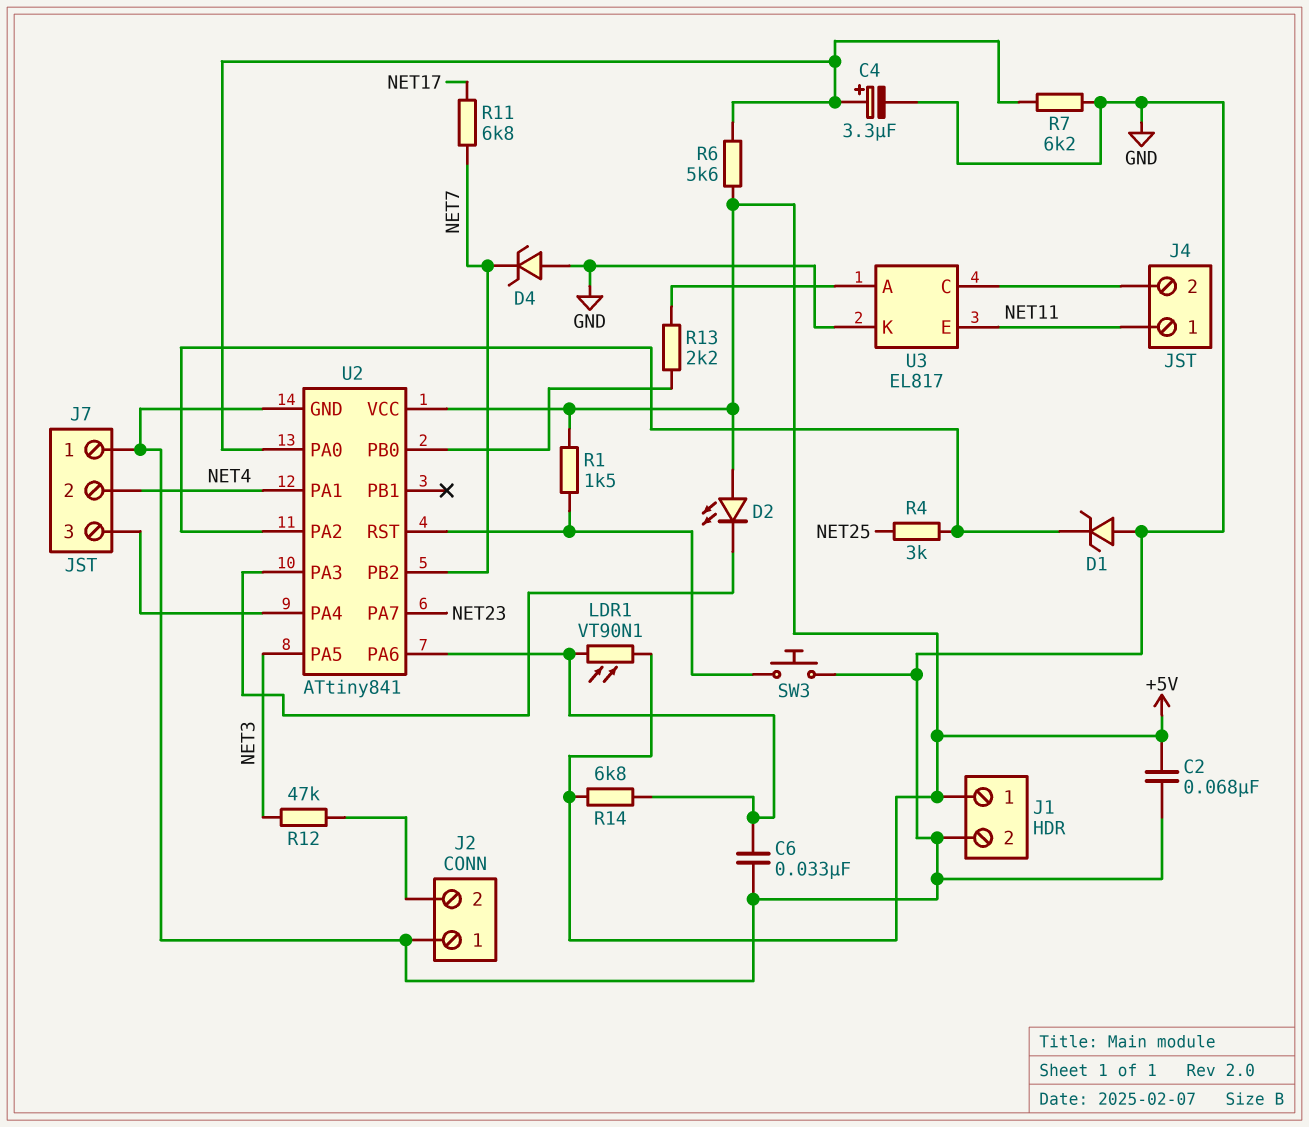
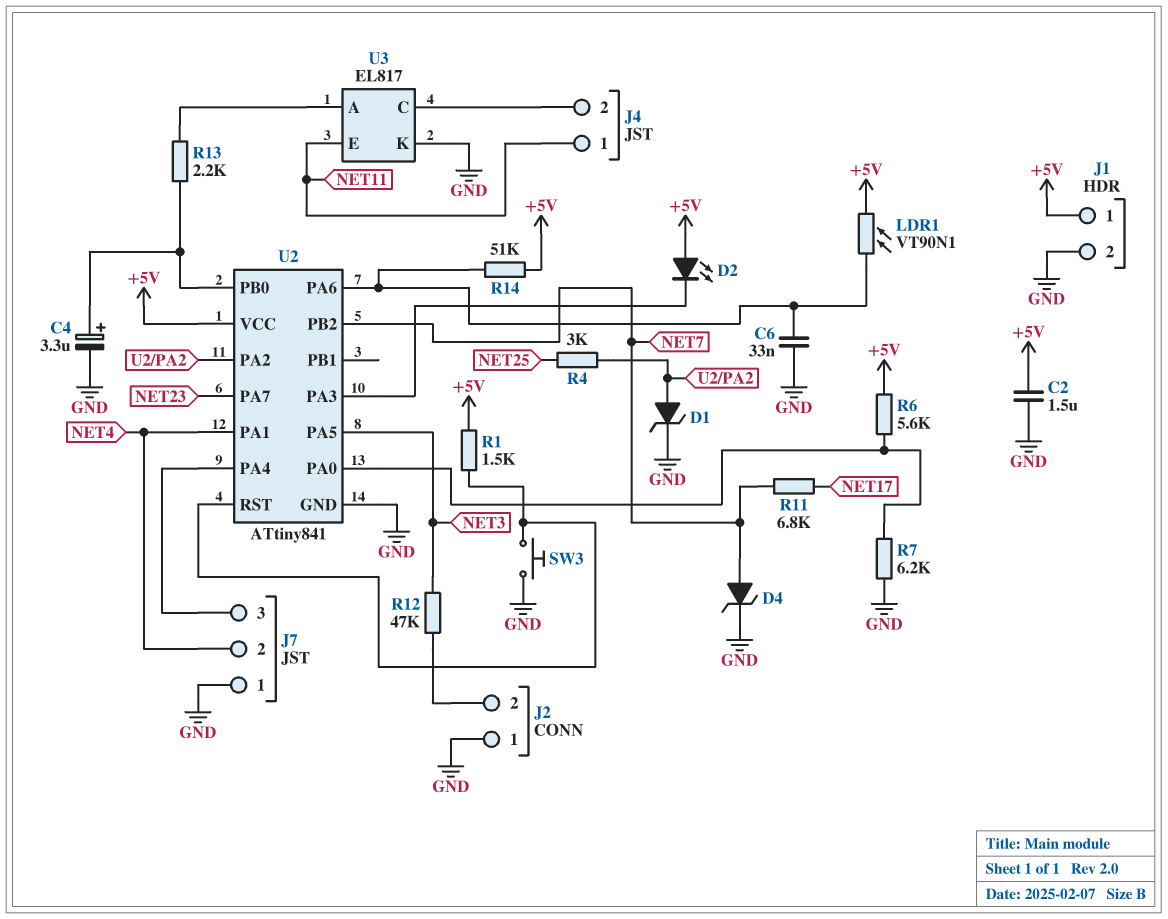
C2: 68nF (+5V, GND) -> 1.5uF (+5V, GND)
C4: 3.3uF (plus U2/PA0, minus GND) -> 3.3uF (plus U2/PB0, minus GND)
D1: zener (A GND, K U2/PA2) -> zener (A U2/PA2, K GND)
D4: zener (A GND, K NET7) -> zener (A NET7, K GND)
R14: 6.8k (+5V, U2/PA6) -> 51k (+5V, U2/PA6)

